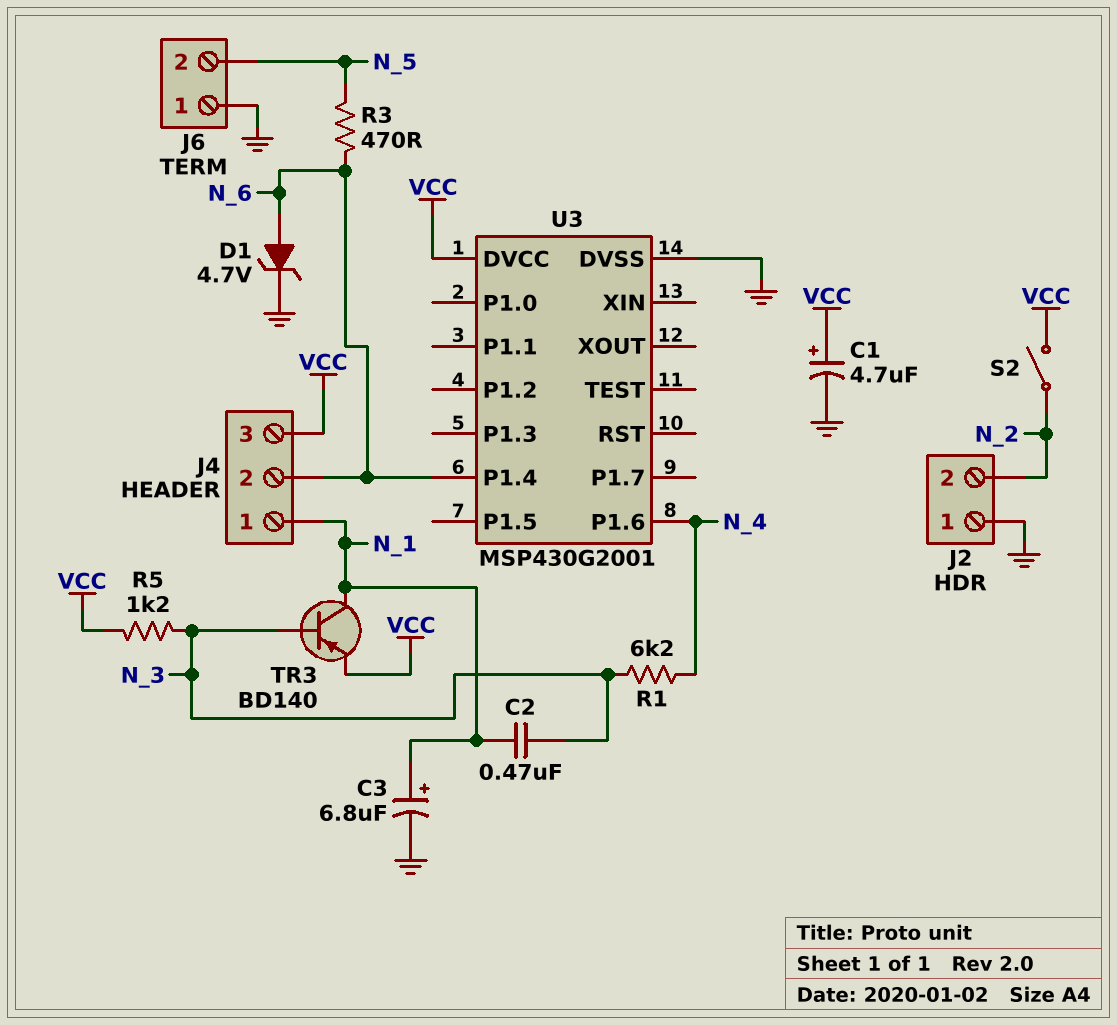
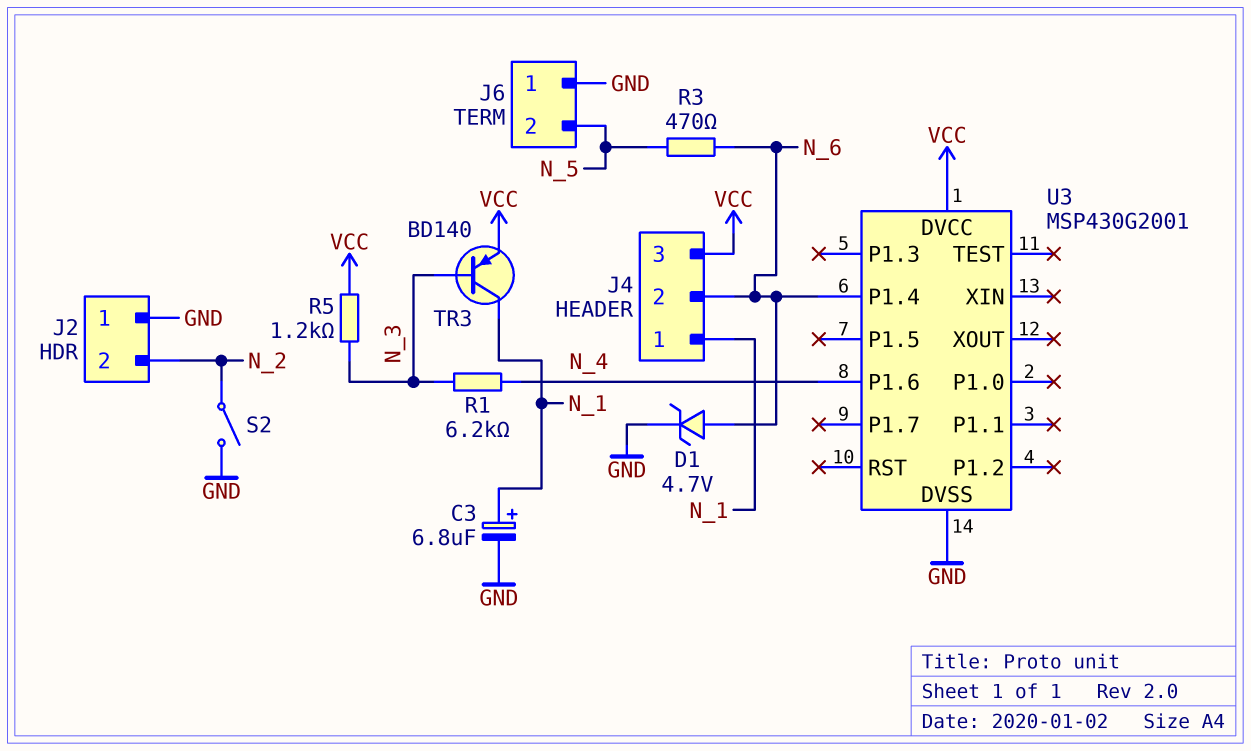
C1: 4.7uF (plus VCC, minus GND) -> none
C2: 470nF (N_1, N_3) -> none
S2: switch (N_2, VCC) -> switch (GND, N_2)

